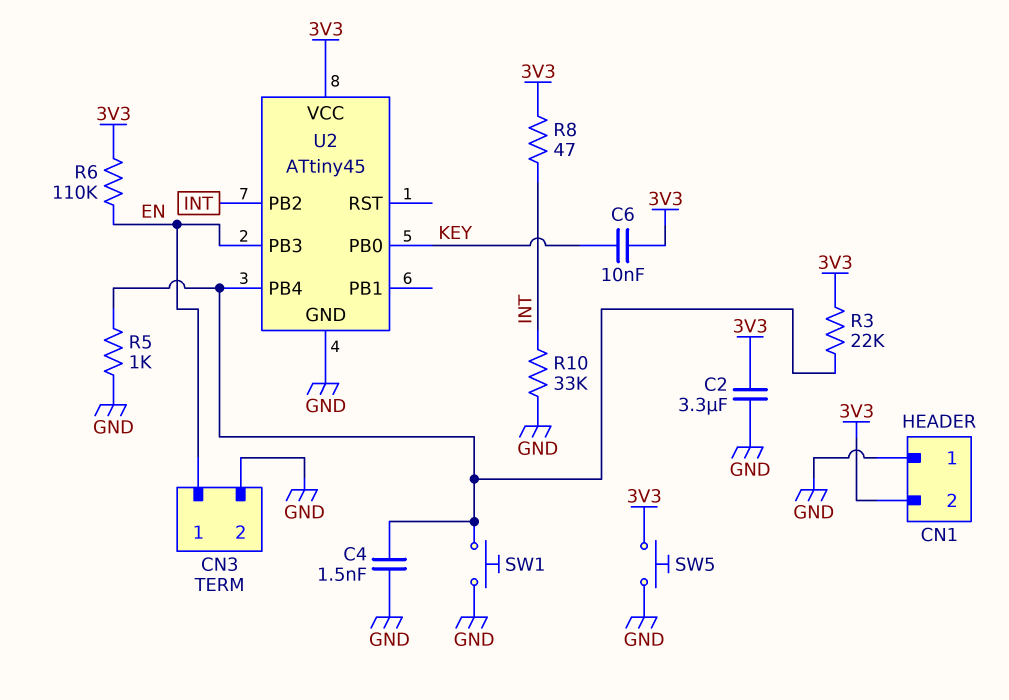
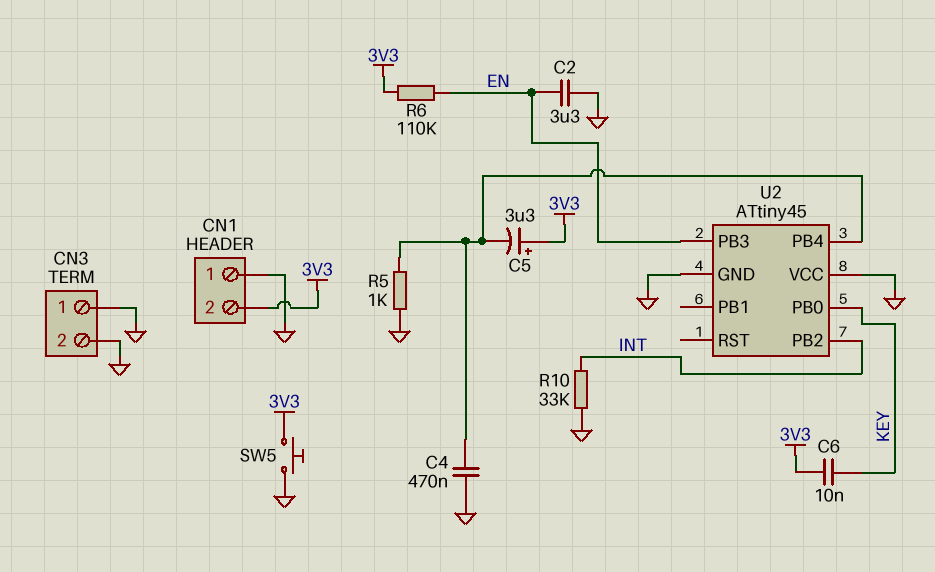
C2: 3.3uF (3V3, GND) -> 3.3uF (EN, GND)
C4: 1.5nF (GND, U2/PB4) -> 470nF (GND, U2/PB4)
C5: none -> 3.3uF (plus 3V3, minus U2/PB4)
CN3 pin 1: EN -> GND
R3: 22k (3V3, U2/PB4) -> none
R8: 47 (3V3, INT) -> none
SW1: button (GND, U2/PB4) -> none
U2 pin VCC: 3V3 -> GND

